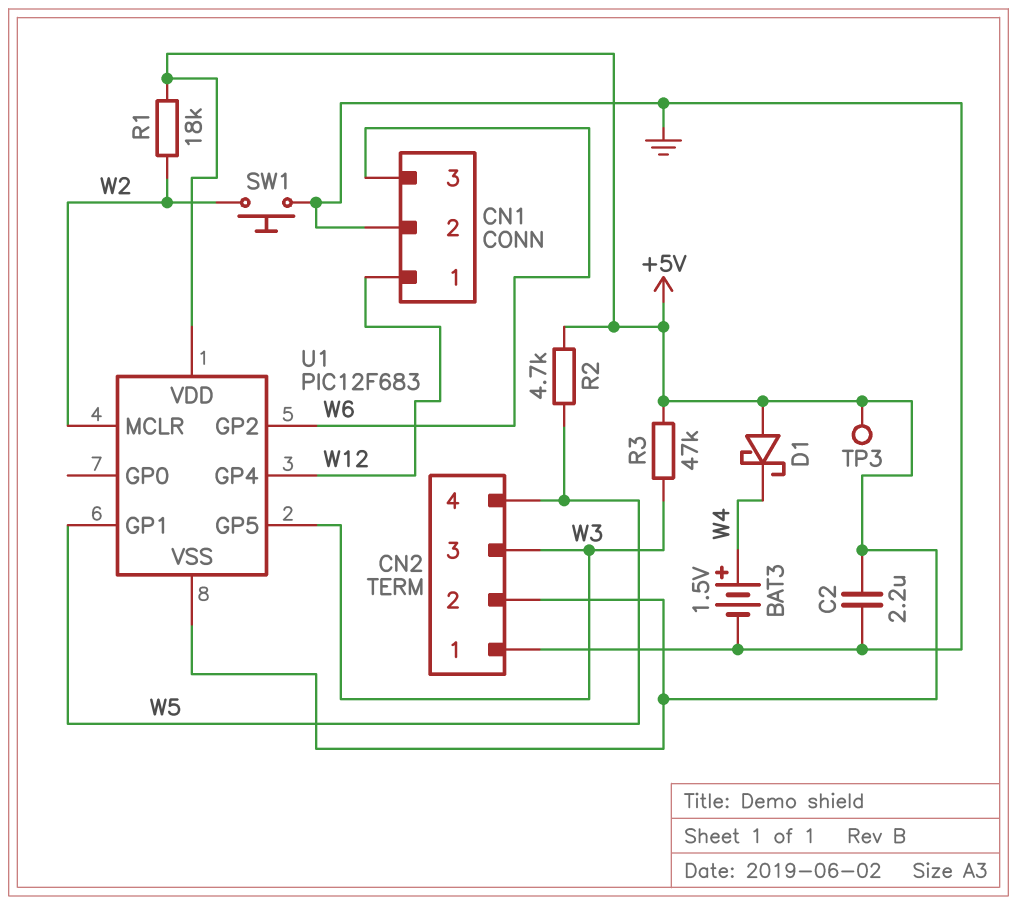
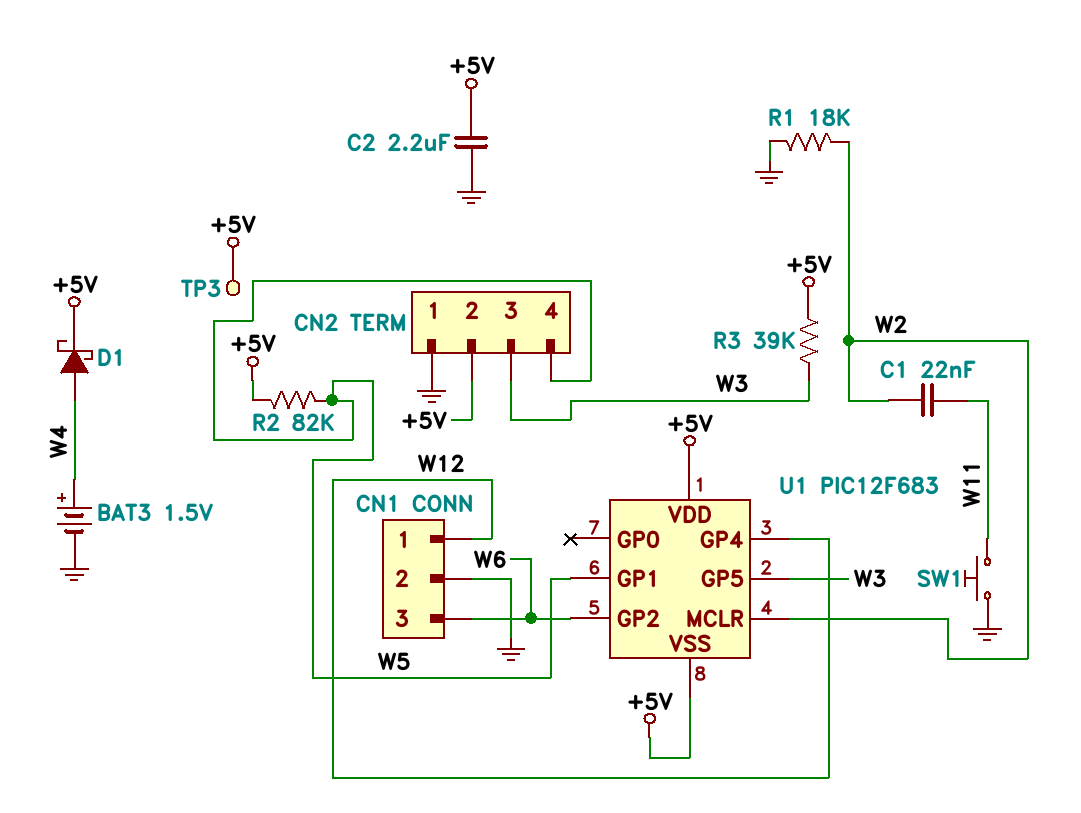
C1: none -> 22nF (W2, W11)
D1: schottky (A +5V, K W4) -> schottky (A W4, K +5V)
R1: 18k (+5V, W2) -> 18k (GND, W2)
R2: 4.7k (+5V, W5) -> 82k (+5V, W5)
R3: 47k (+5V, W3) -> 39k (+5V, W3)
SW1: button (GND, W2) -> button (GND, W11)

